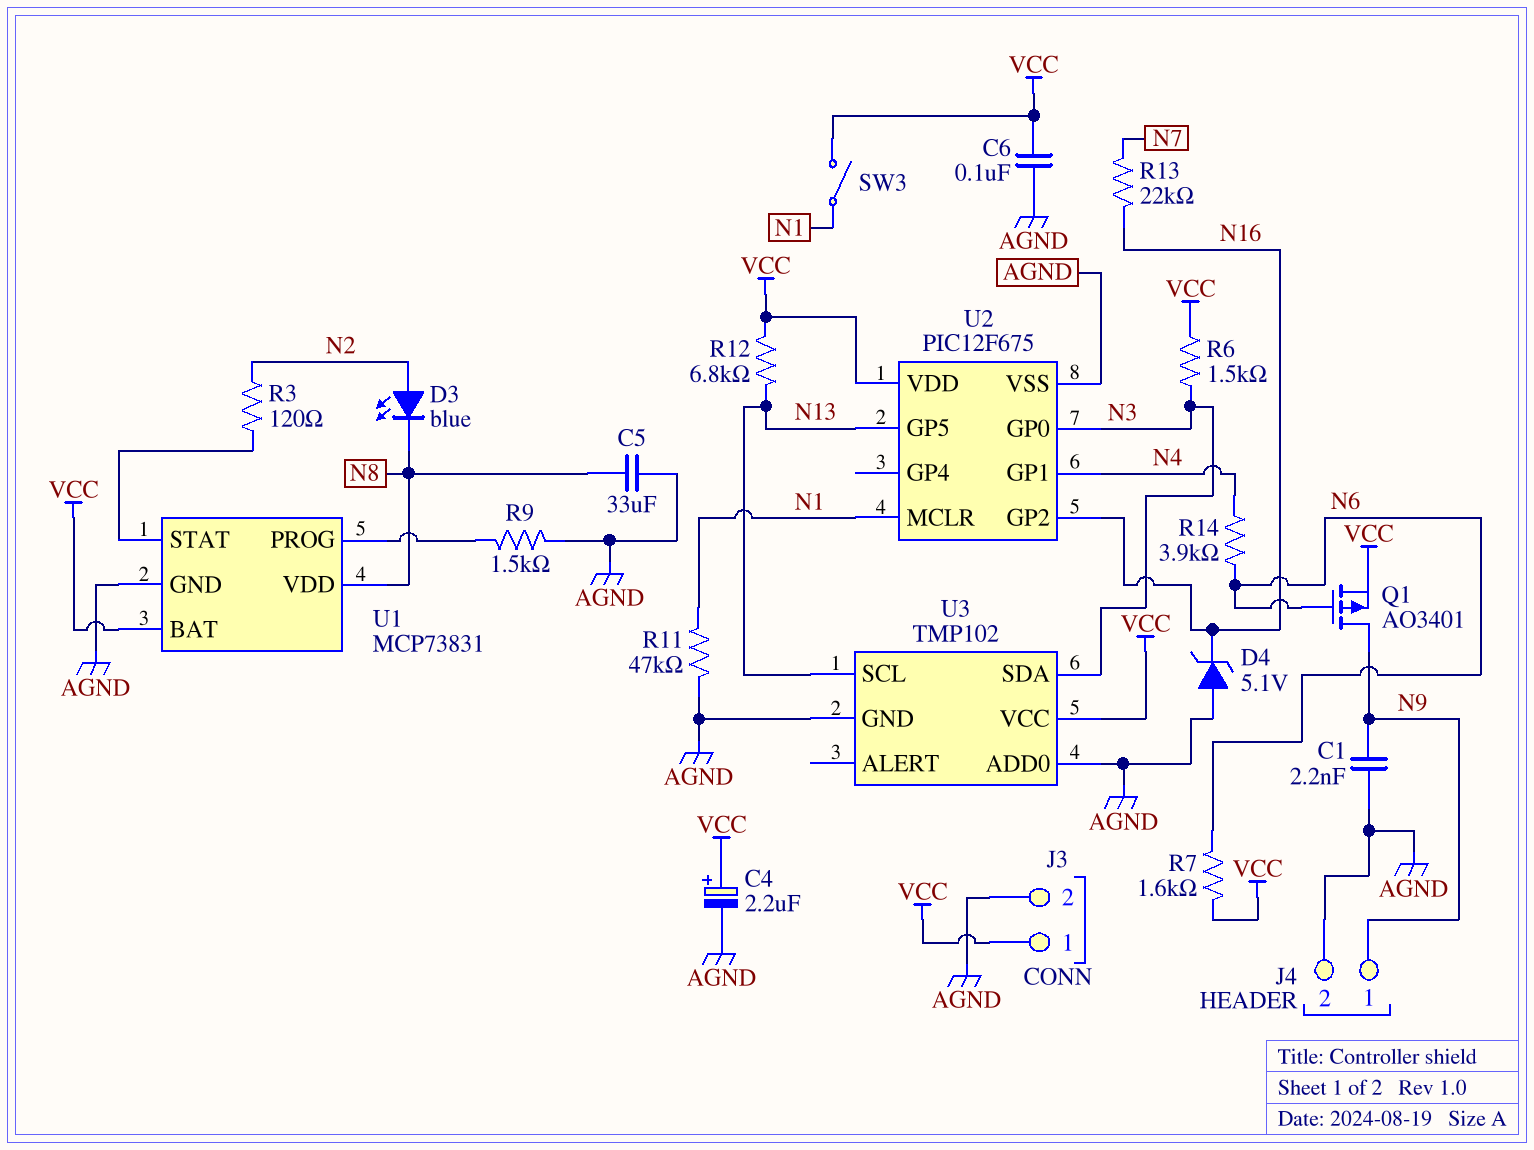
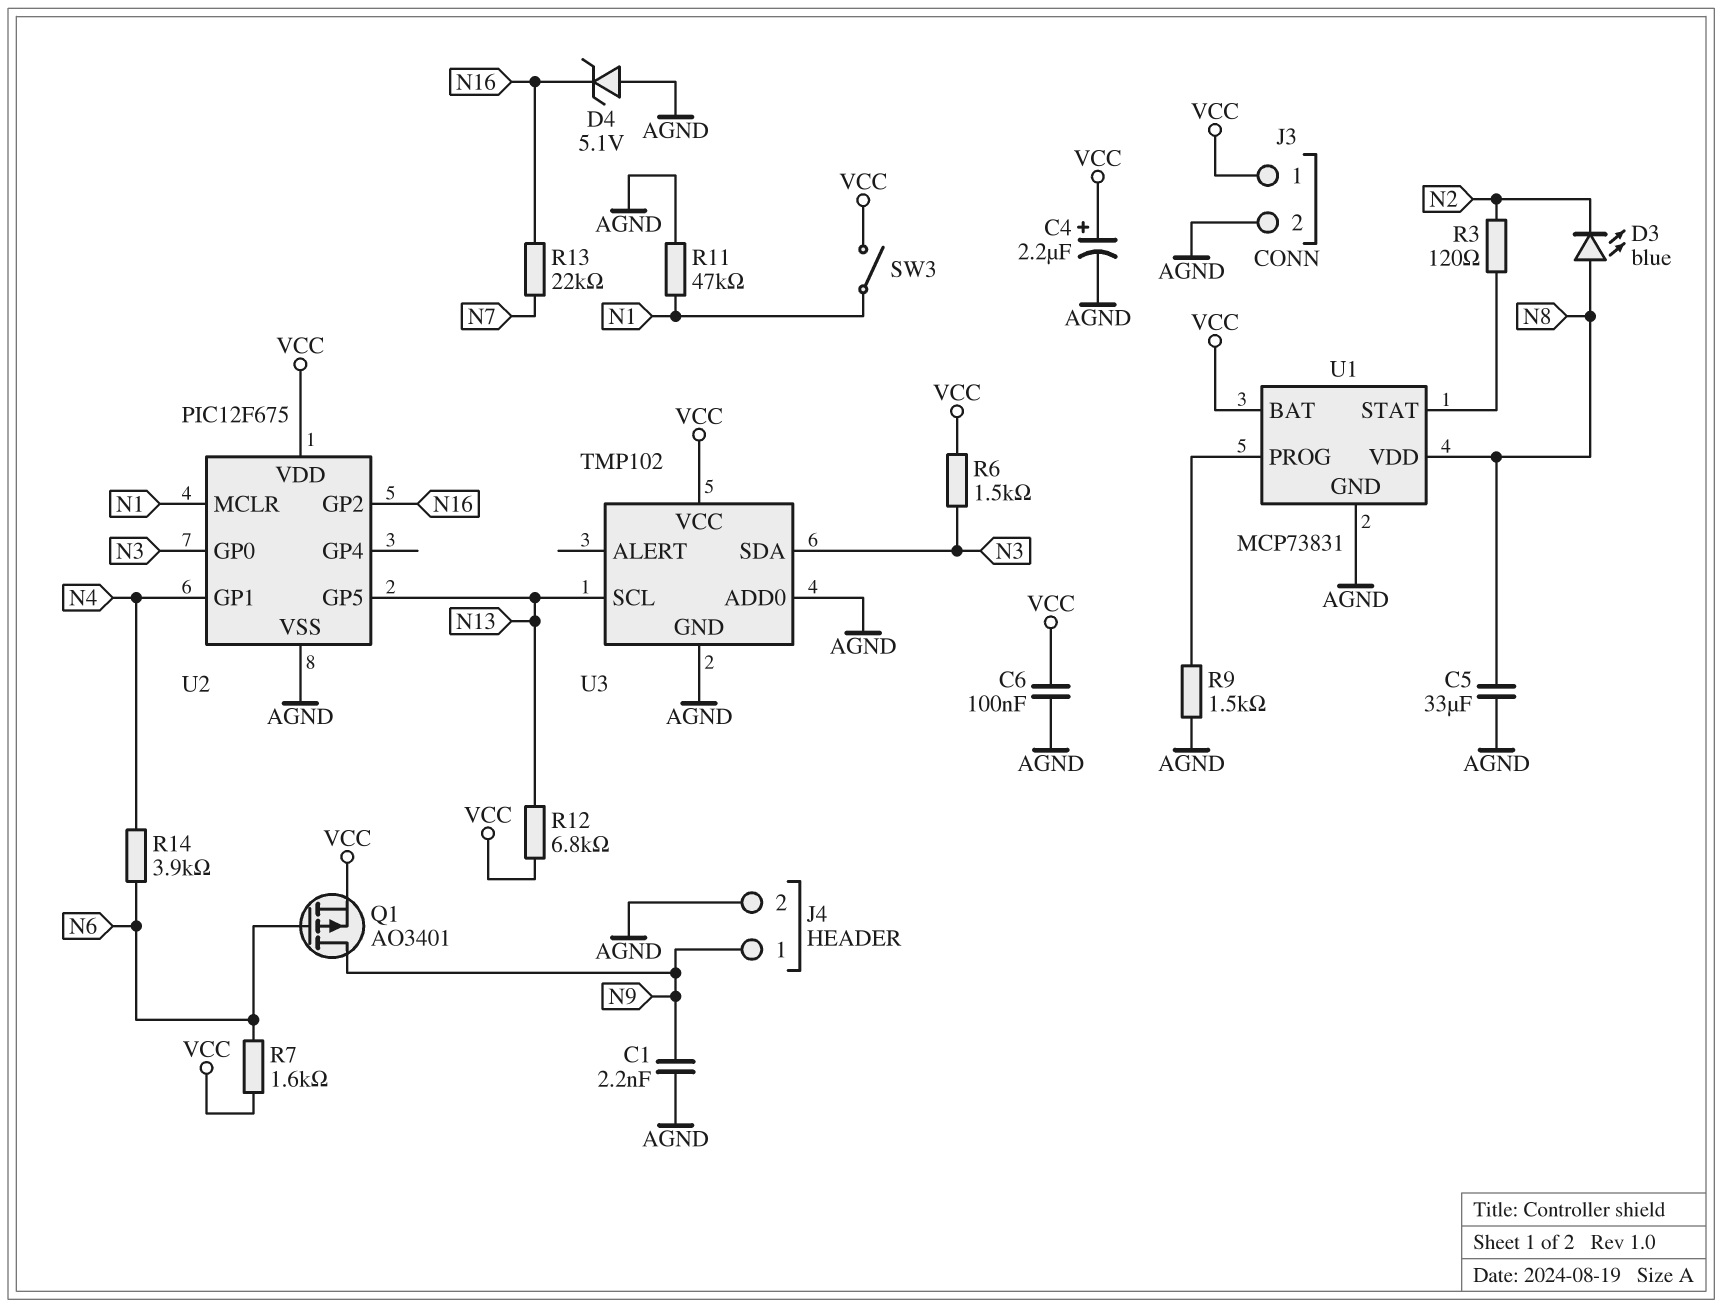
D3: LED blue (A N2, K N8) -> LED blue (A N8, K N2)

